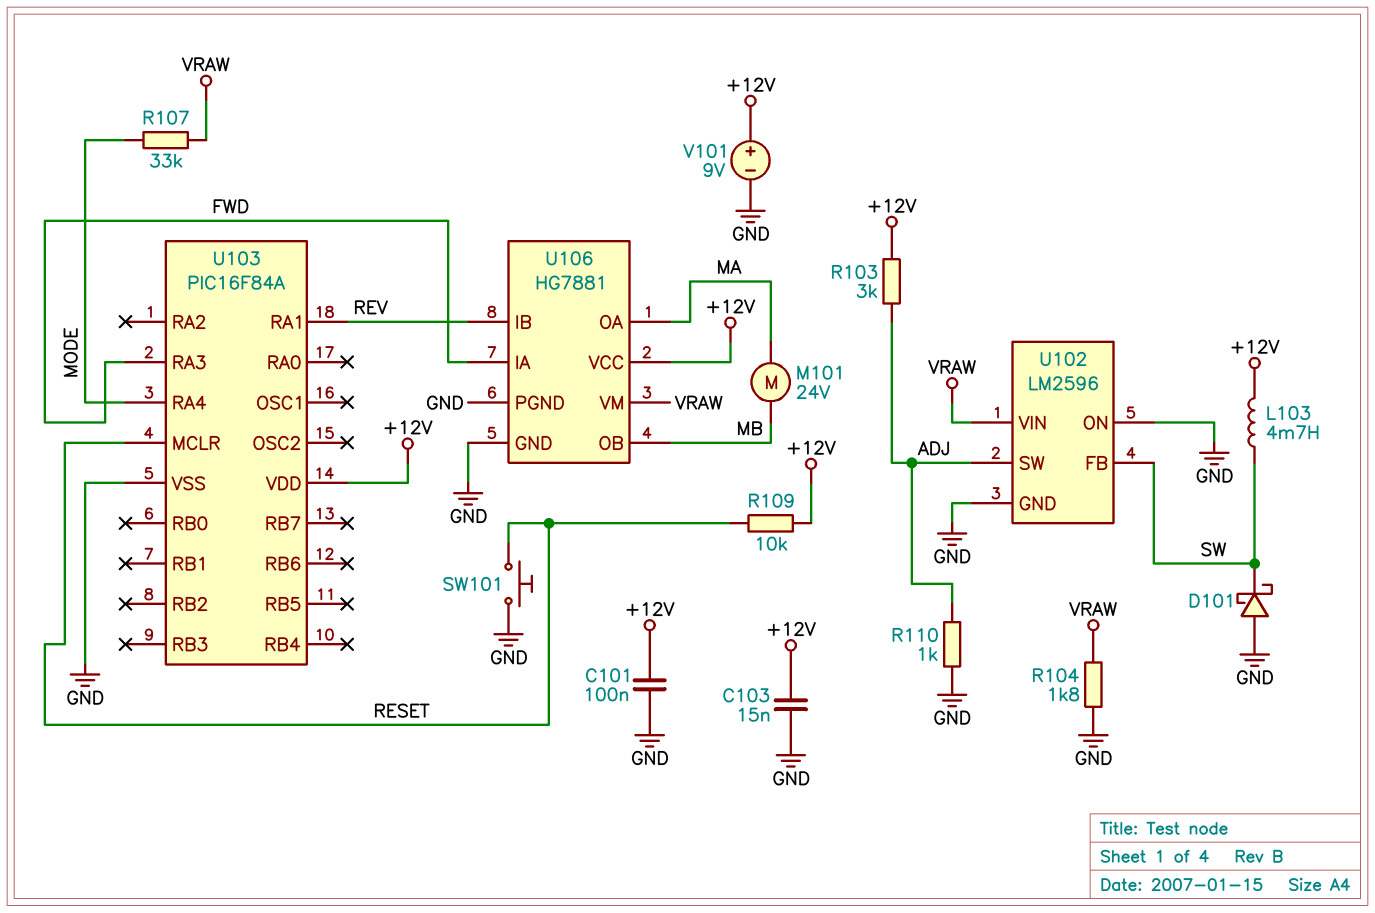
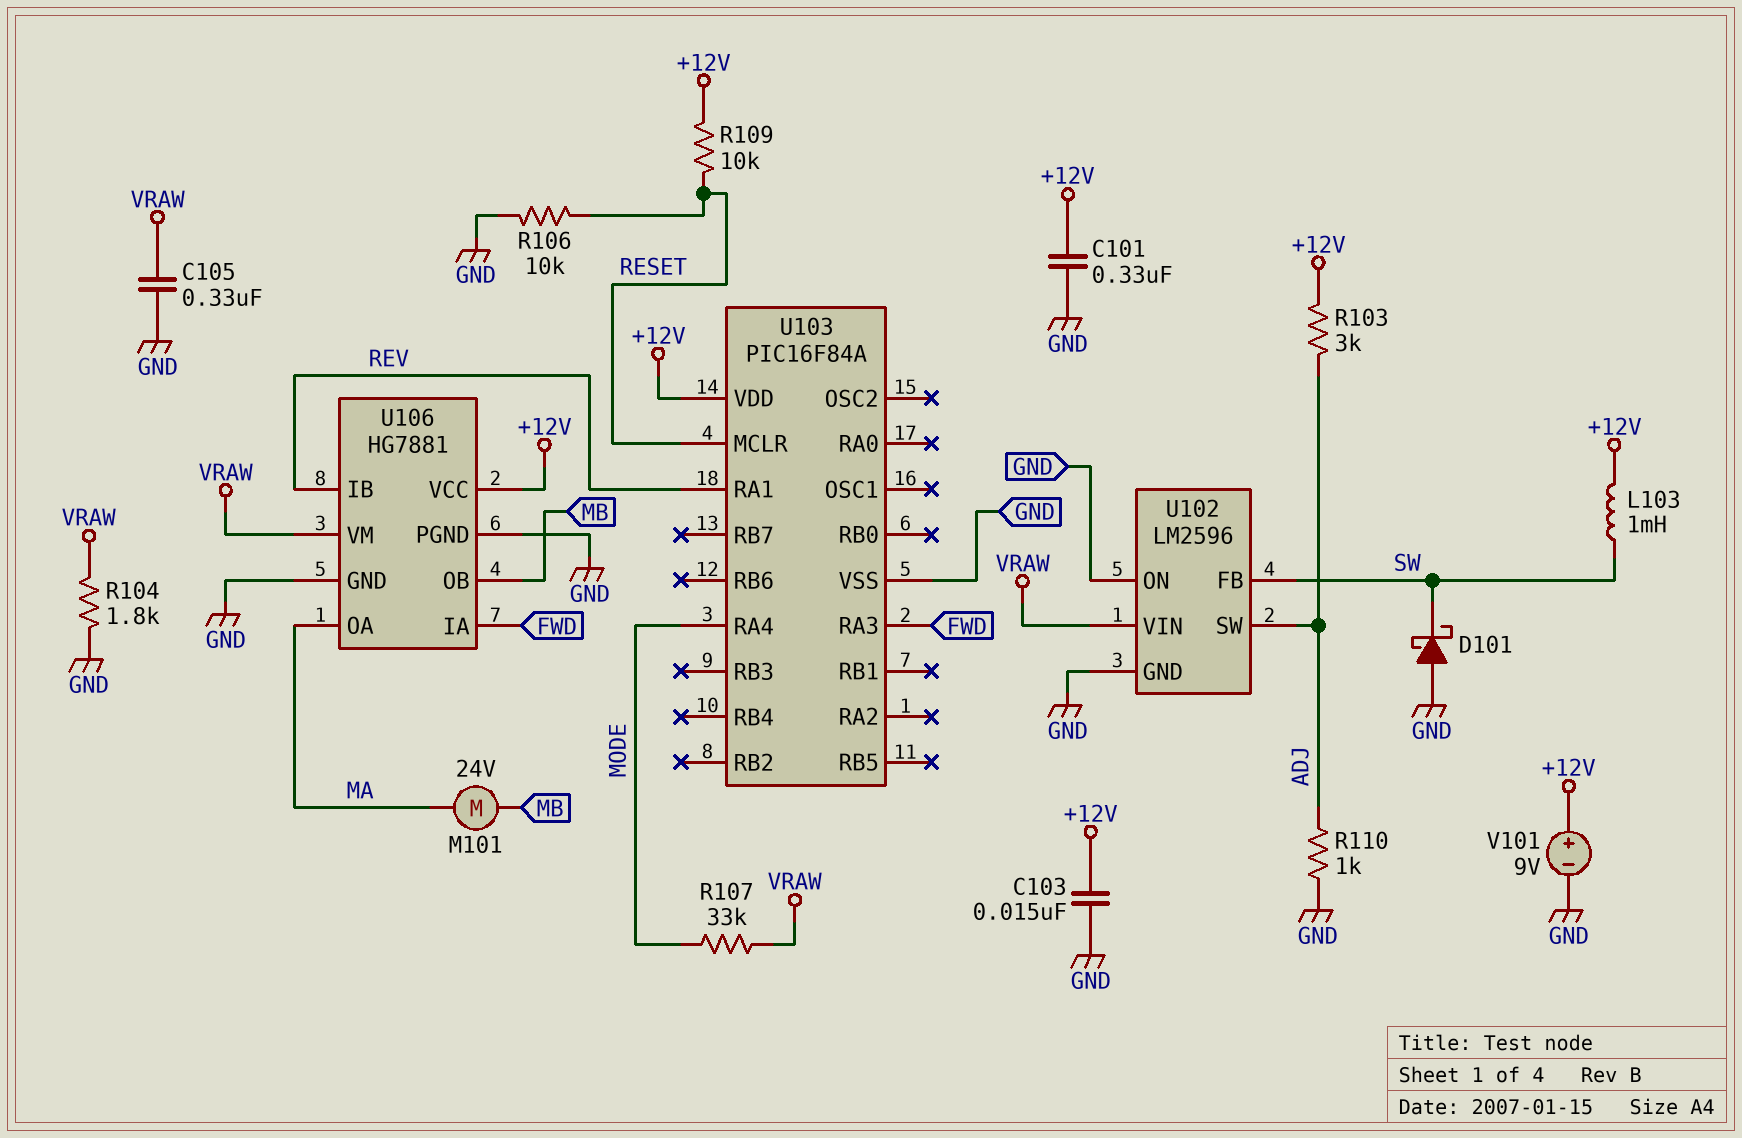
C101: 100nF (+12V, GND) -> 330nF (+12V, GND)
C105: none -> 330nF (GND, VRAW)
L103: 4.7mH (+12V, SW) -> 1mH (+12V, SW)
R106: none -> 10k (GND, RESET)
SW101: button (GND, RESET) -> none

